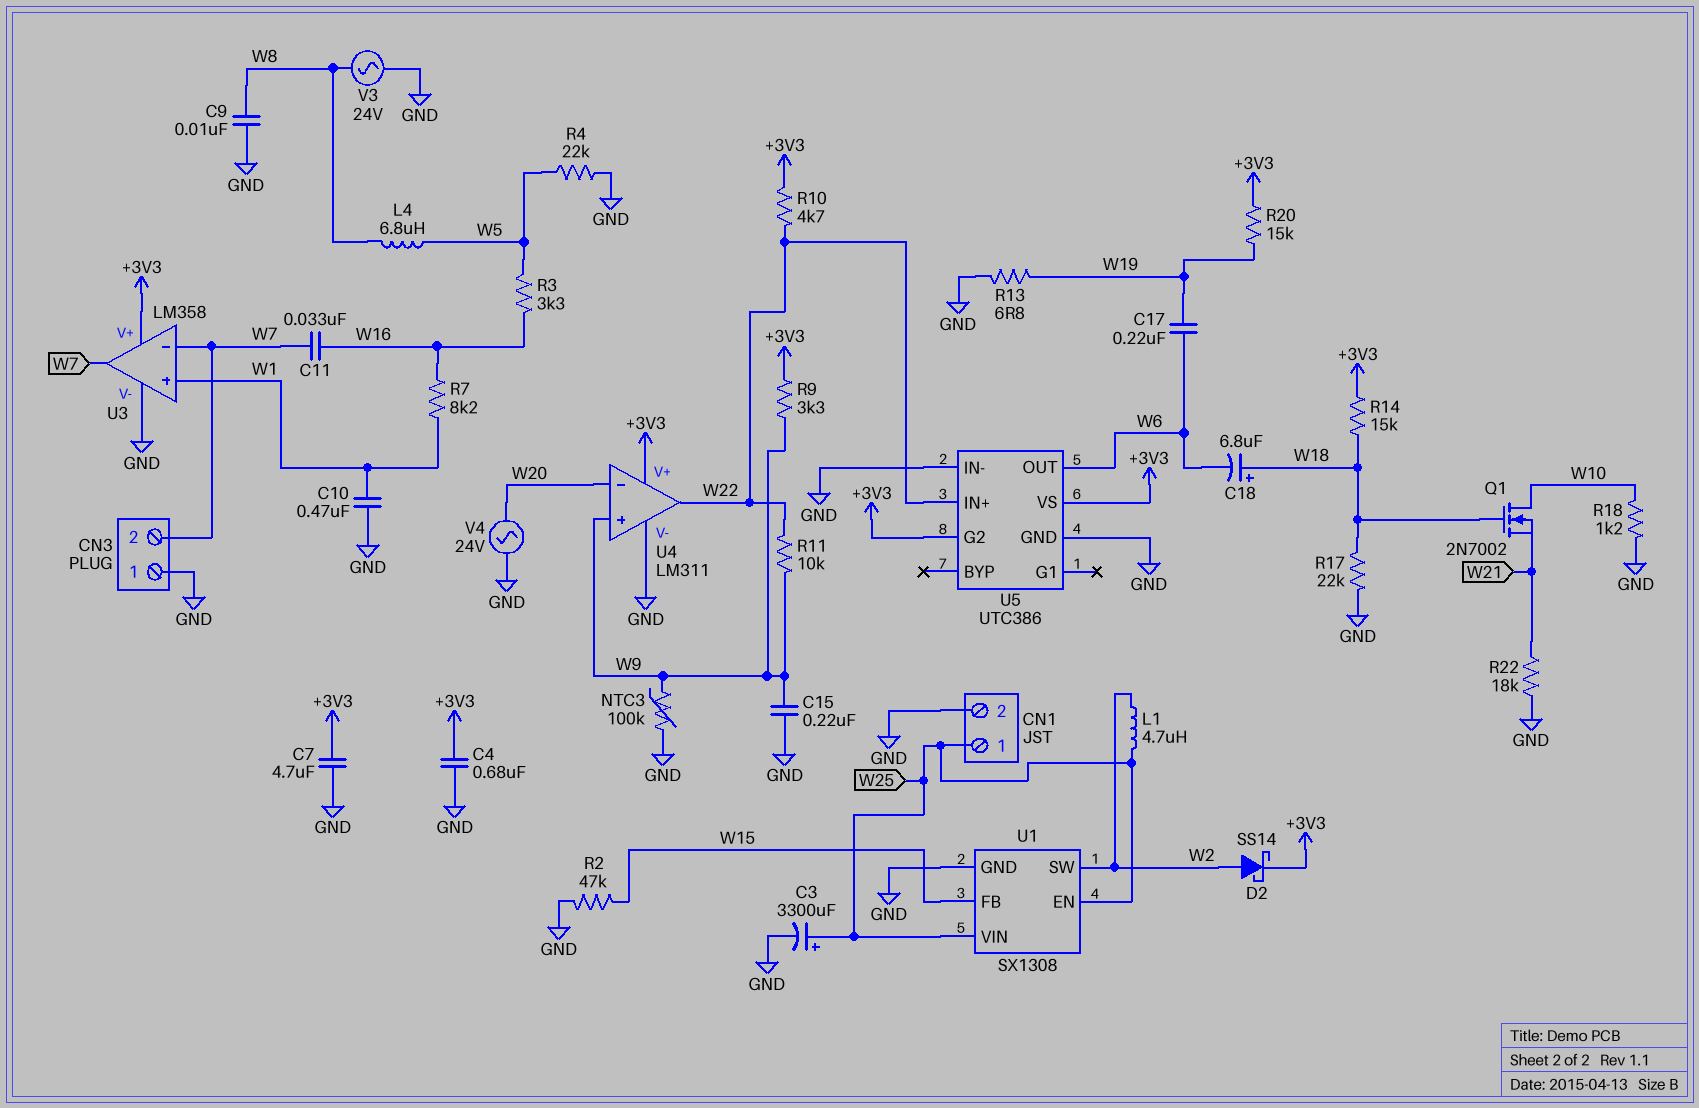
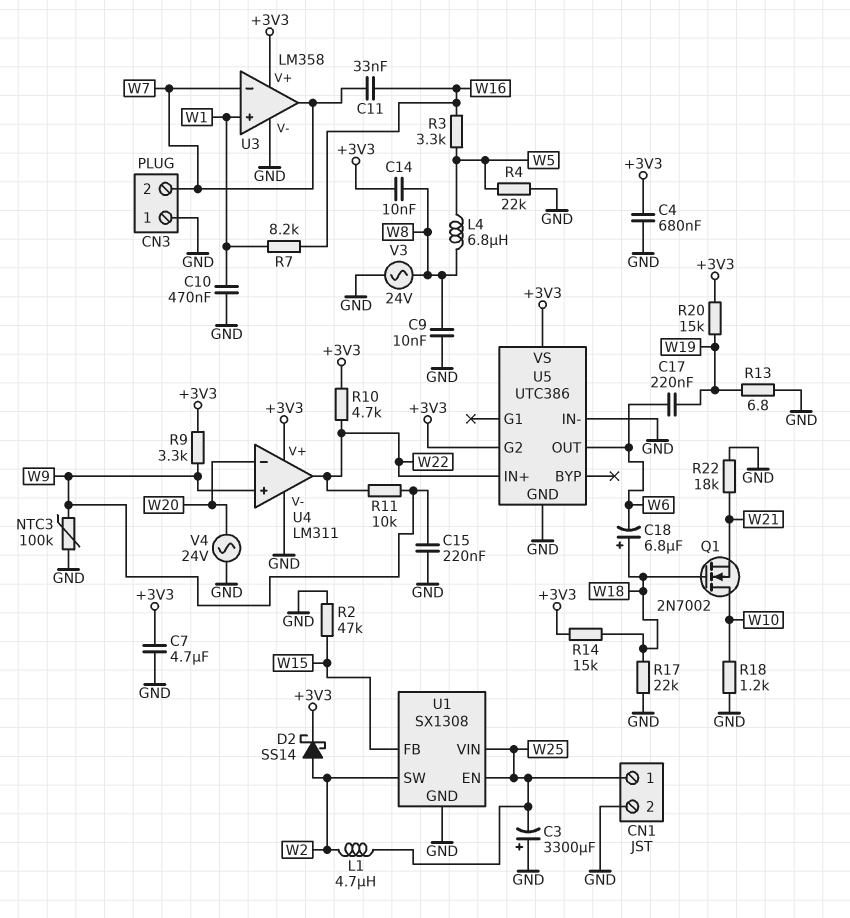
C3: 3300uF (plus W25, minus GND) -> 3300uF (plus GND, minus W25)
C14: none -> 10nF (+3V3, W8)

